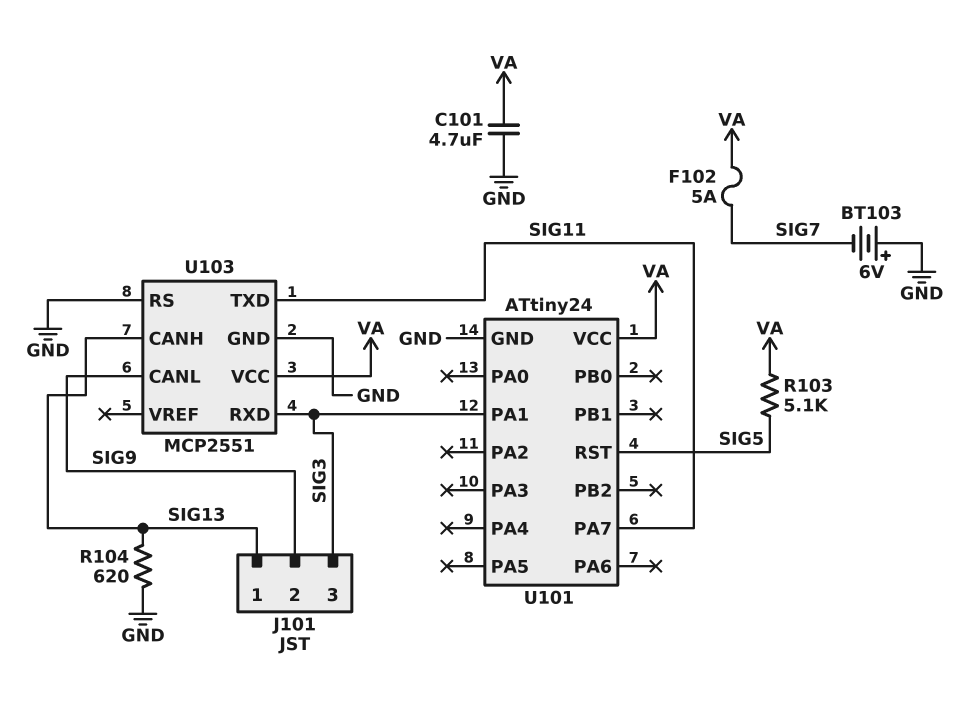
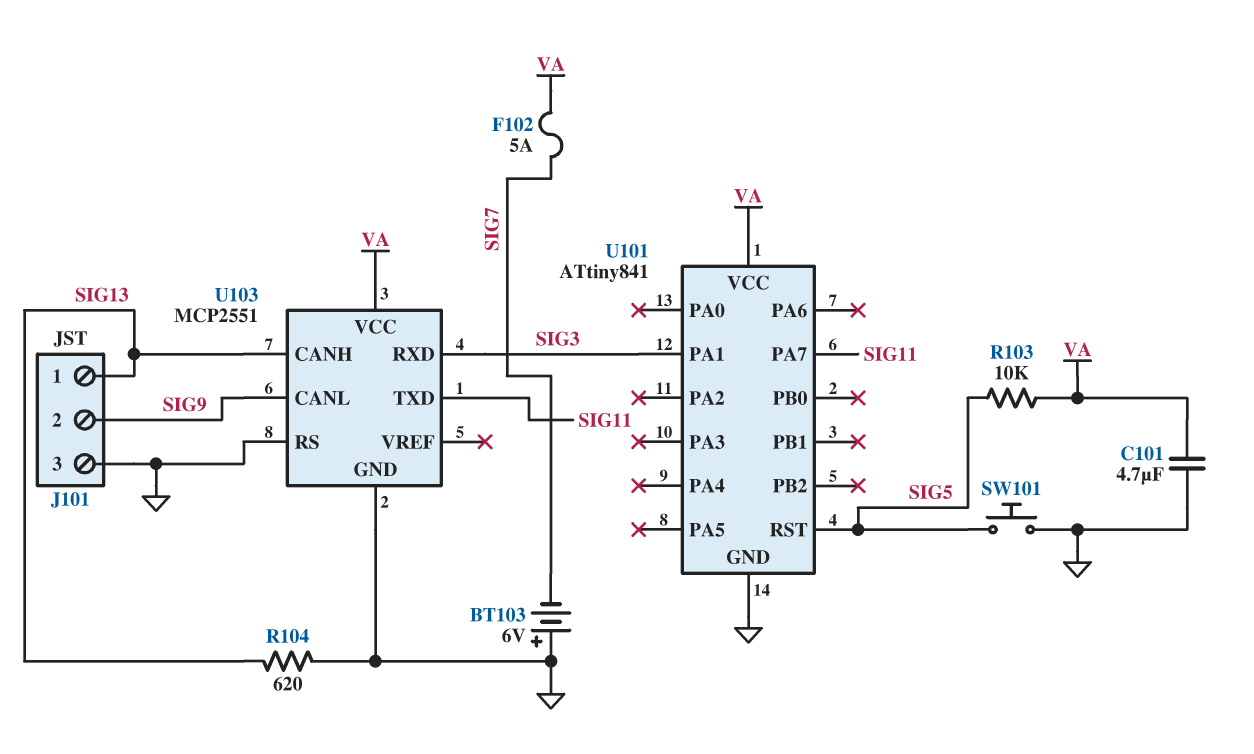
J101 pin 3: SIG3 -> GND
R103: 5.1k (SIG5, VA) -> 10k (SIG5, VA)
SW101: none -> button (GND, SIG5)
U101: ATtiny24 -> ATtiny841

